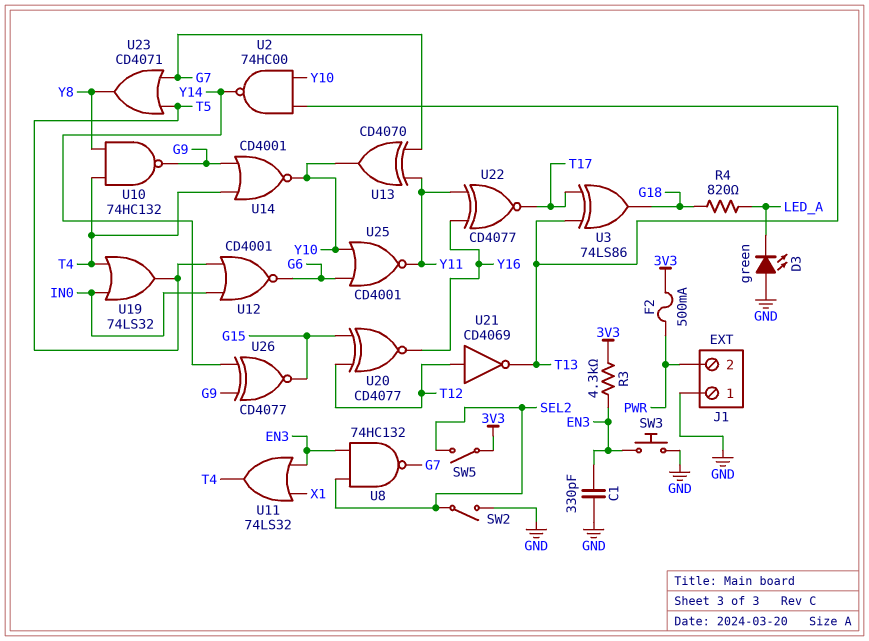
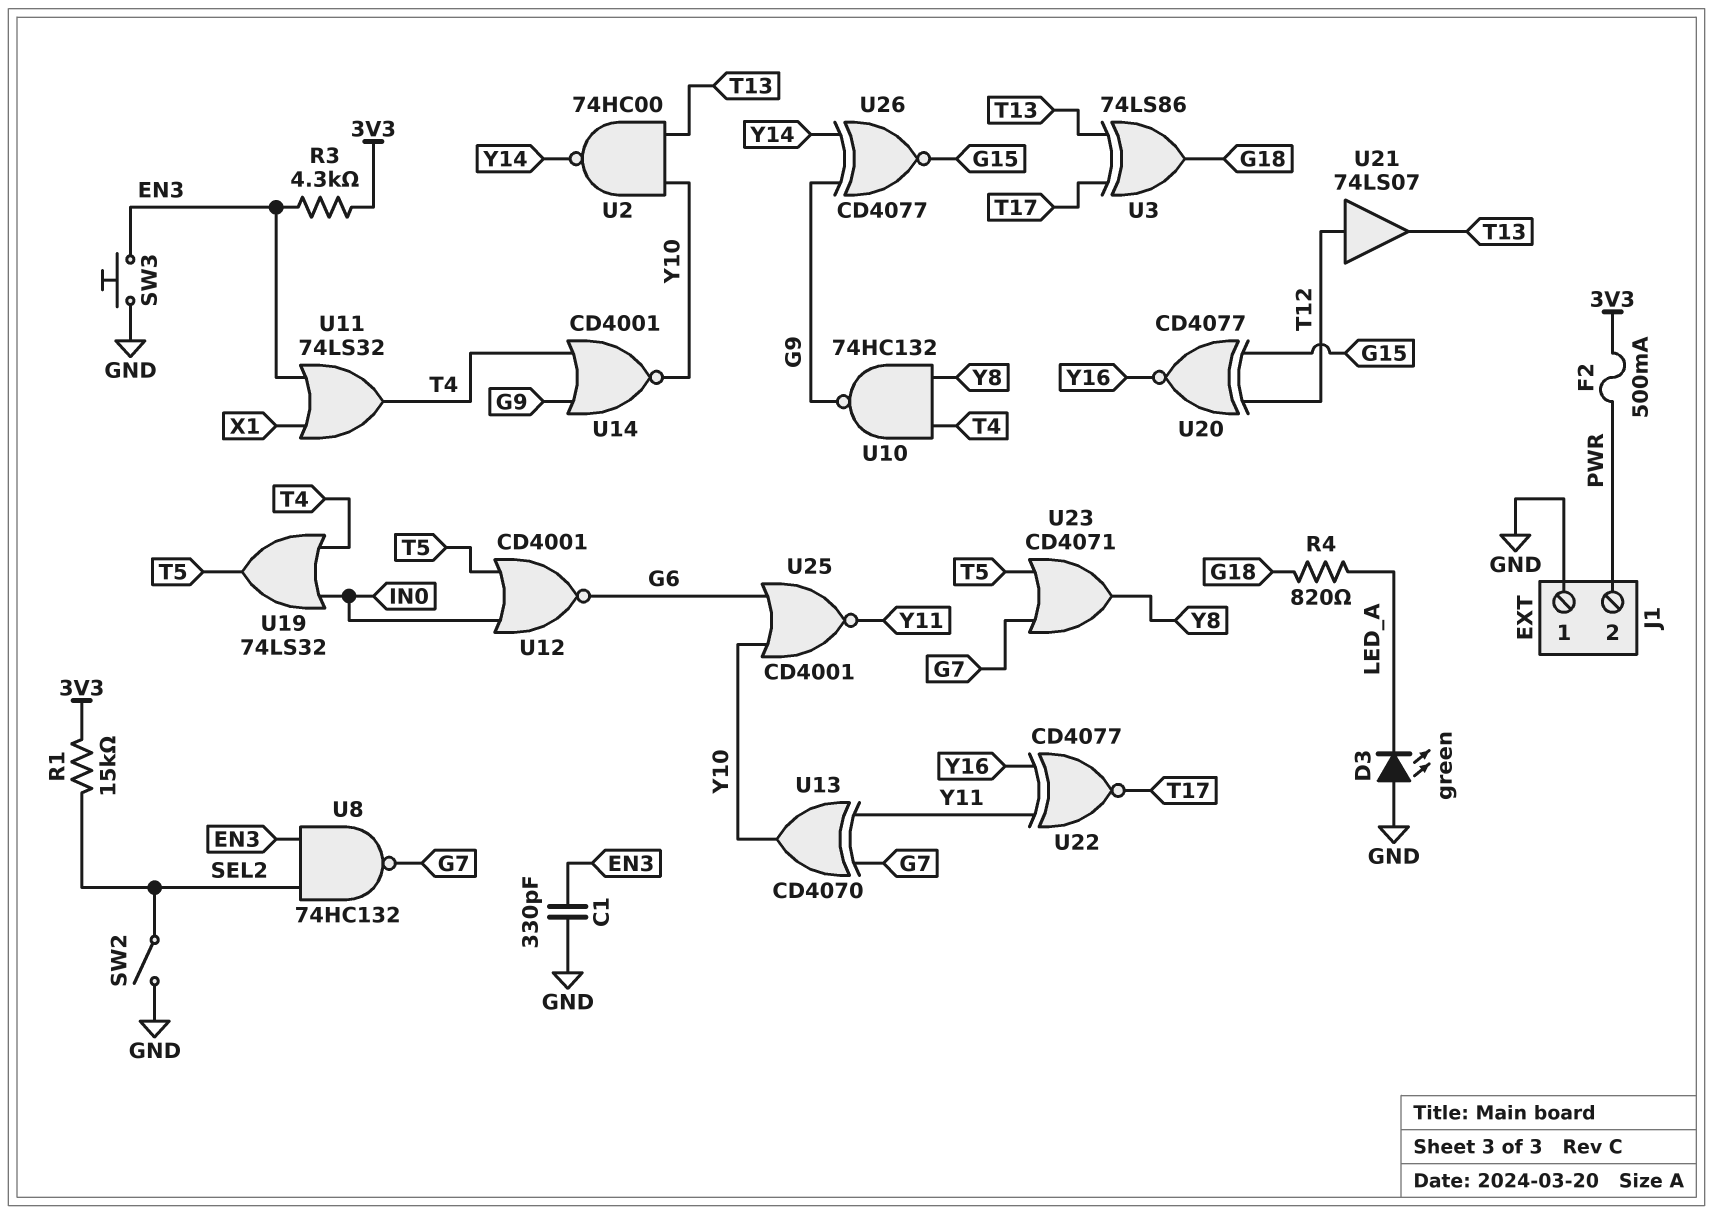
R1: none -> 15k (3V3, SEL2)
SW5: switch (3V3, SEL2) -> none
U21: NOT CD4069 (in T12, out T13) -> buffer 74LS07 (in T12, out T13)

